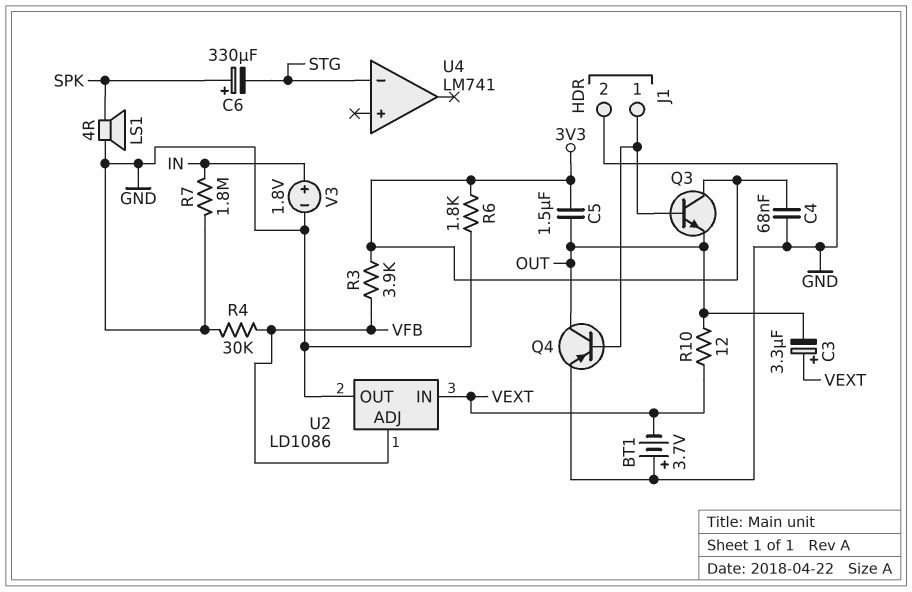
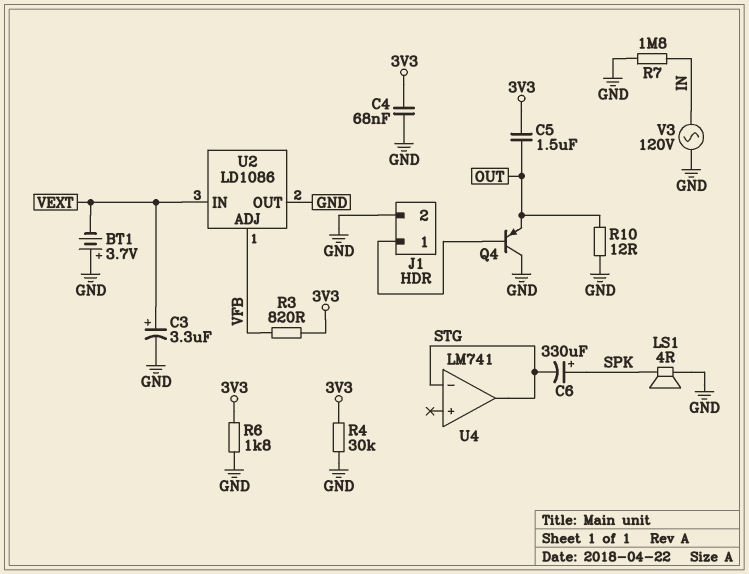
C3: 3.3uF (plus VEXT, minus OUT) -> 3.3uF (plus VEXT, minus GND)
Q3: NPN (B J1/1, C 3V3, E OUT) -> none
Q4: PNP (B J1/1, C OUT, E GND) -> PNP (B J1/1, C GND, E OUT)
R3: 3.9k (3V3, VFB) -> 820 (3V3, VFB)
R4: 30k (GND, VFB) -> 30k (3V3, GND)
R10: 12 (OUT, VEXT) -> 12 (GND, OUT)
U4 pin out: none -> STG
V3: 1.8V (plus IN, minus GND) -> AC 120V (GND, IN)

